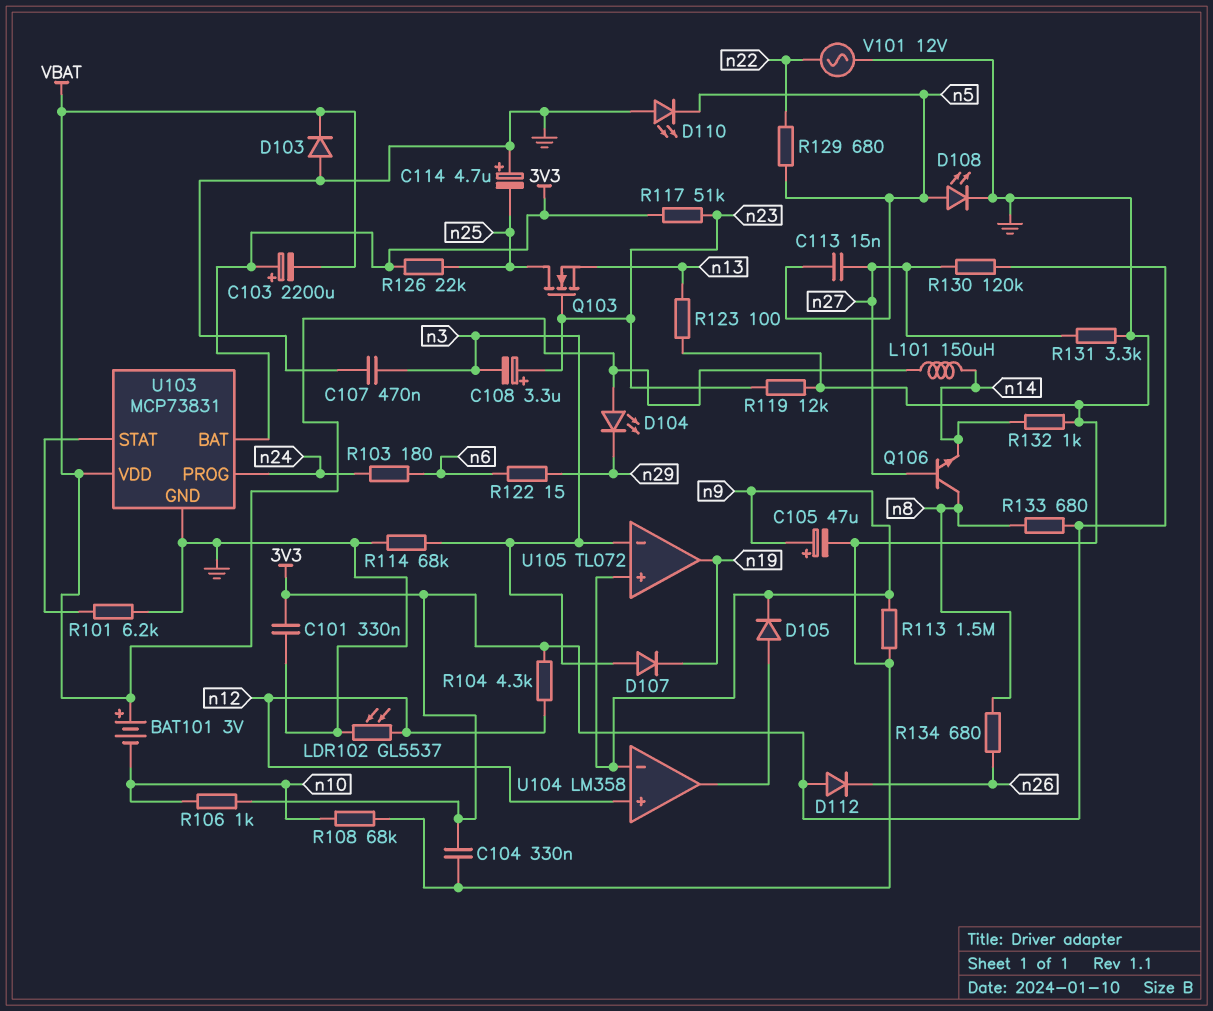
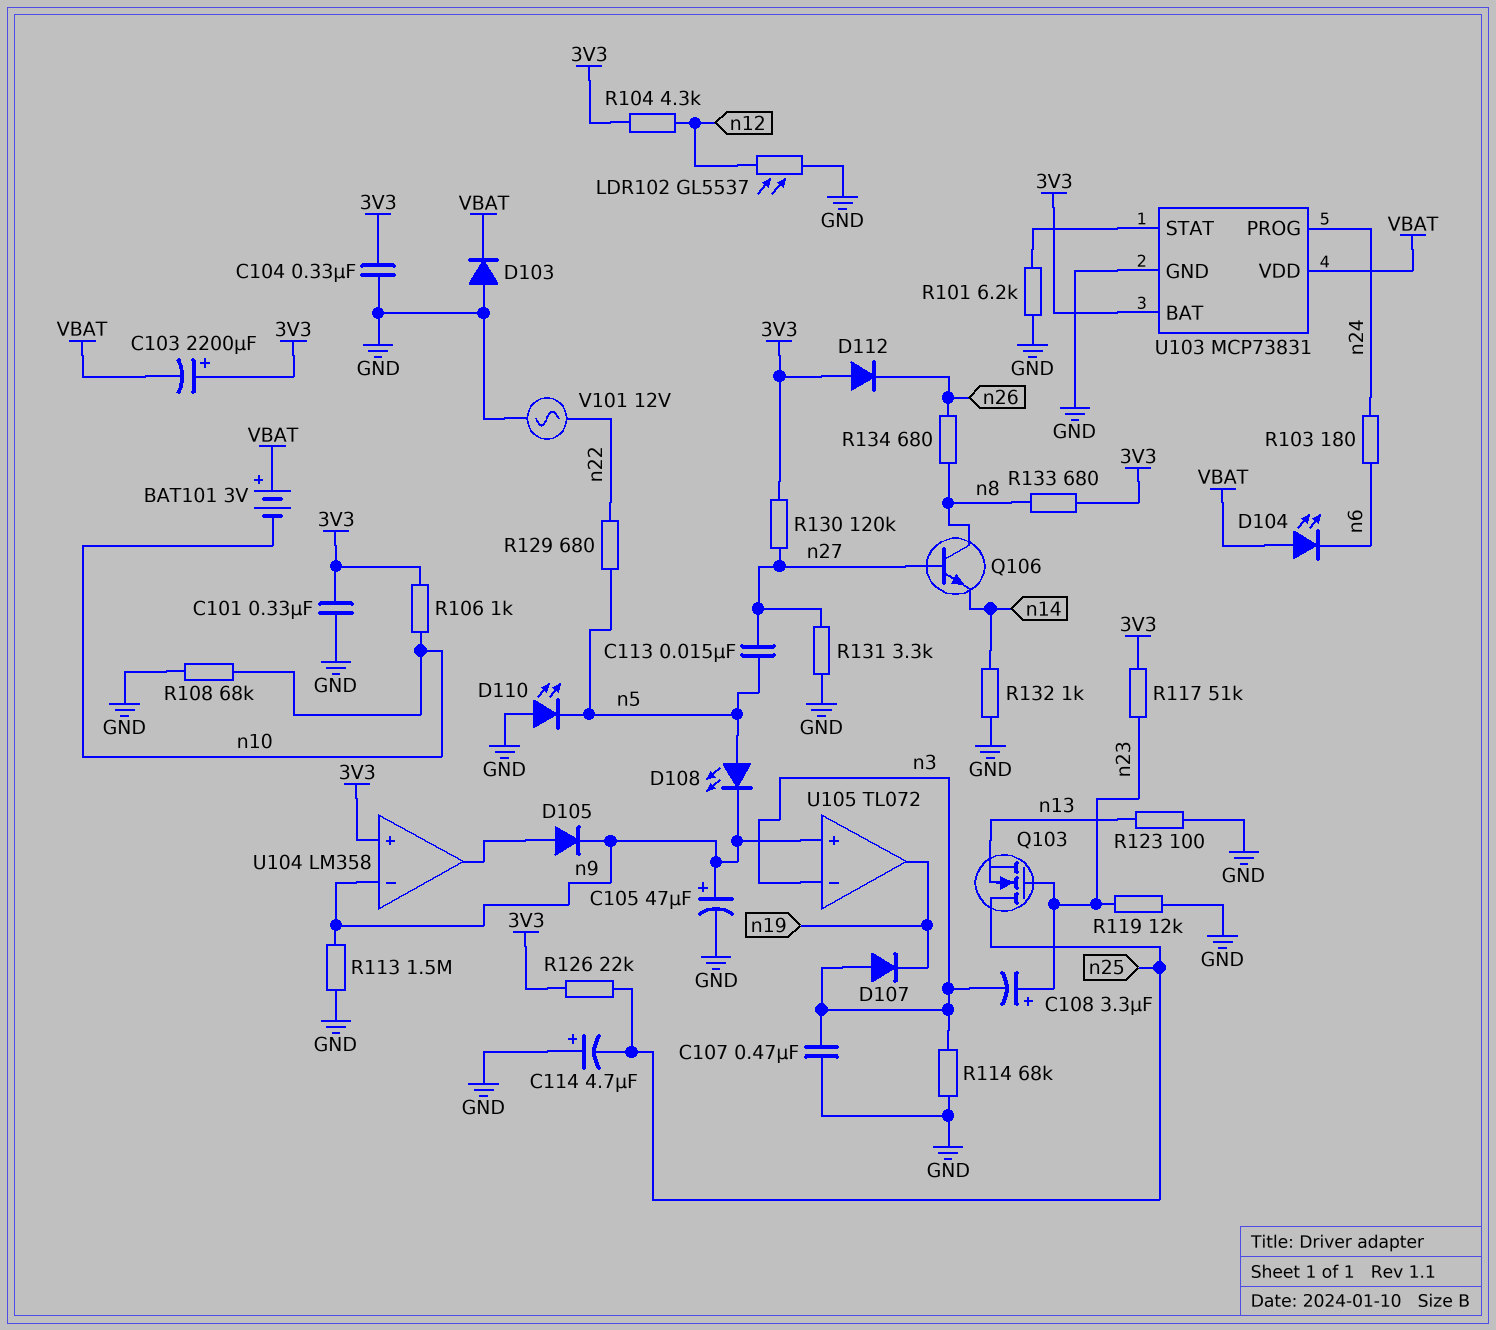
D104: LED (A VBAT, K n29) -> LED (A VBAT, K n6)
D108: LED (A n5, K GND) -> LED (A n5, K n9)
L101: 150uH (VBAT, n14) -> none
R122: 15 (n6, n29) -> none
U104 pin in+: n12 -> 3V3

